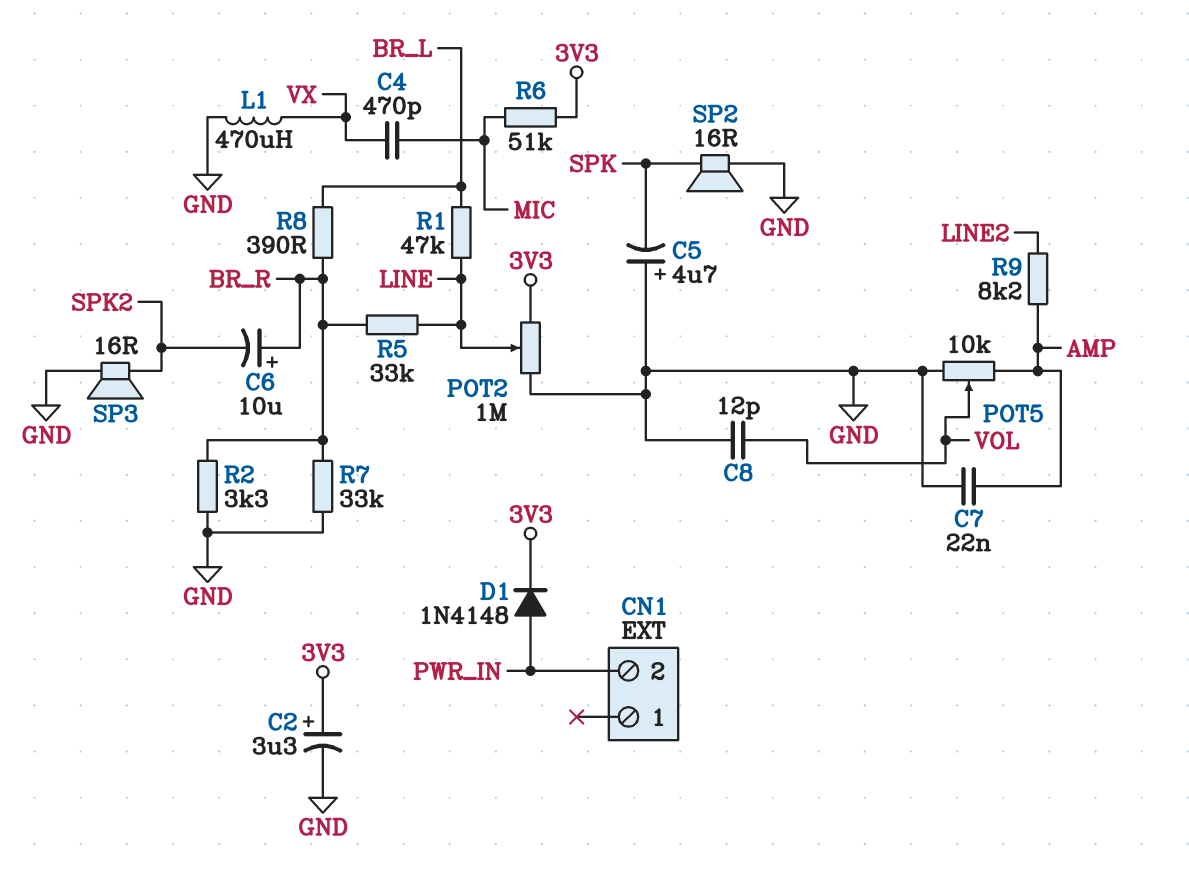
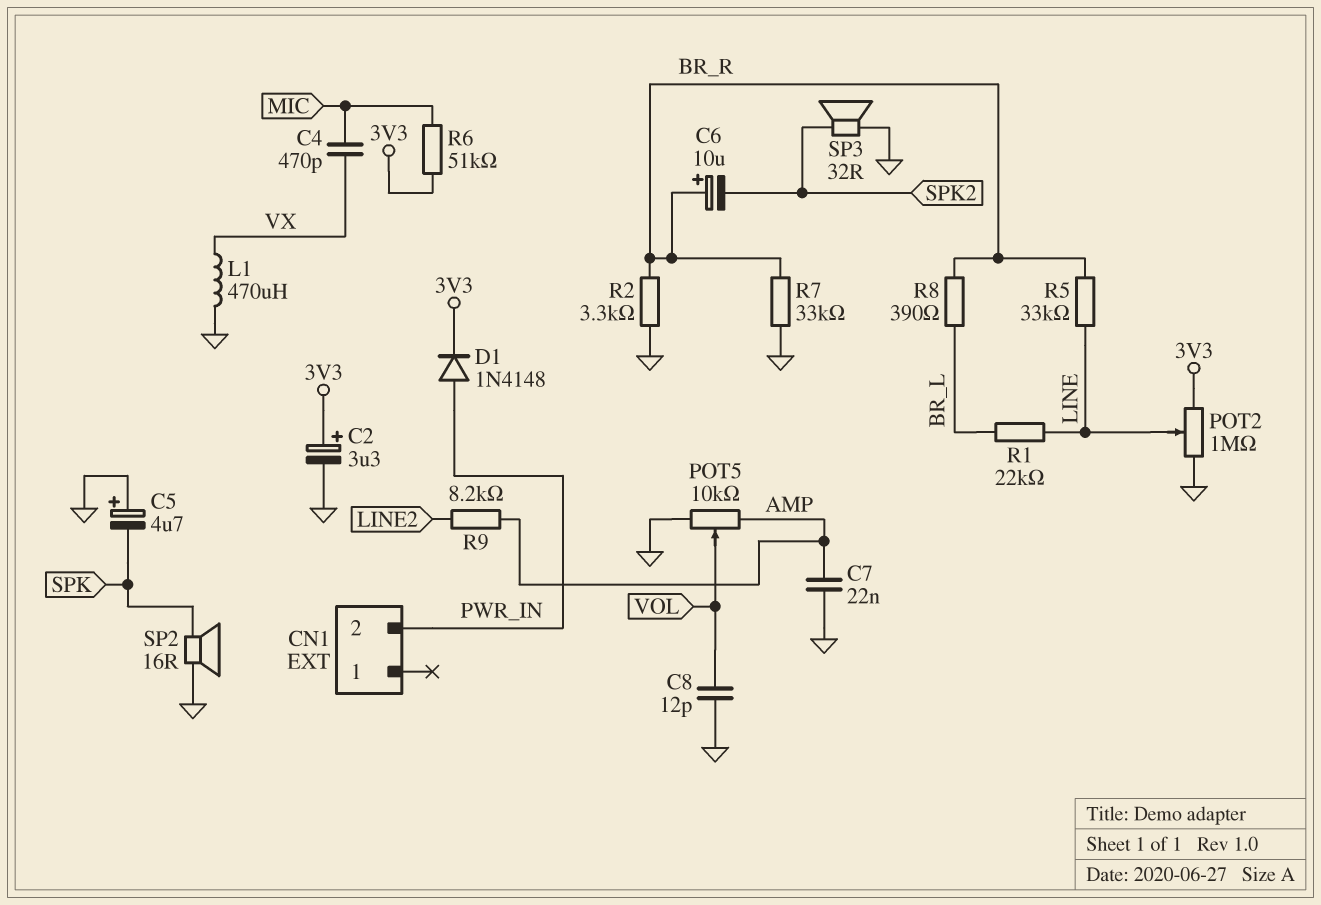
R1: 47k (BR_L, LINE) -> 22k (BR_L, LINE)
SP3: speaker 16R (GND, SPK2) -> speaker 32R (GND, SPK2)

